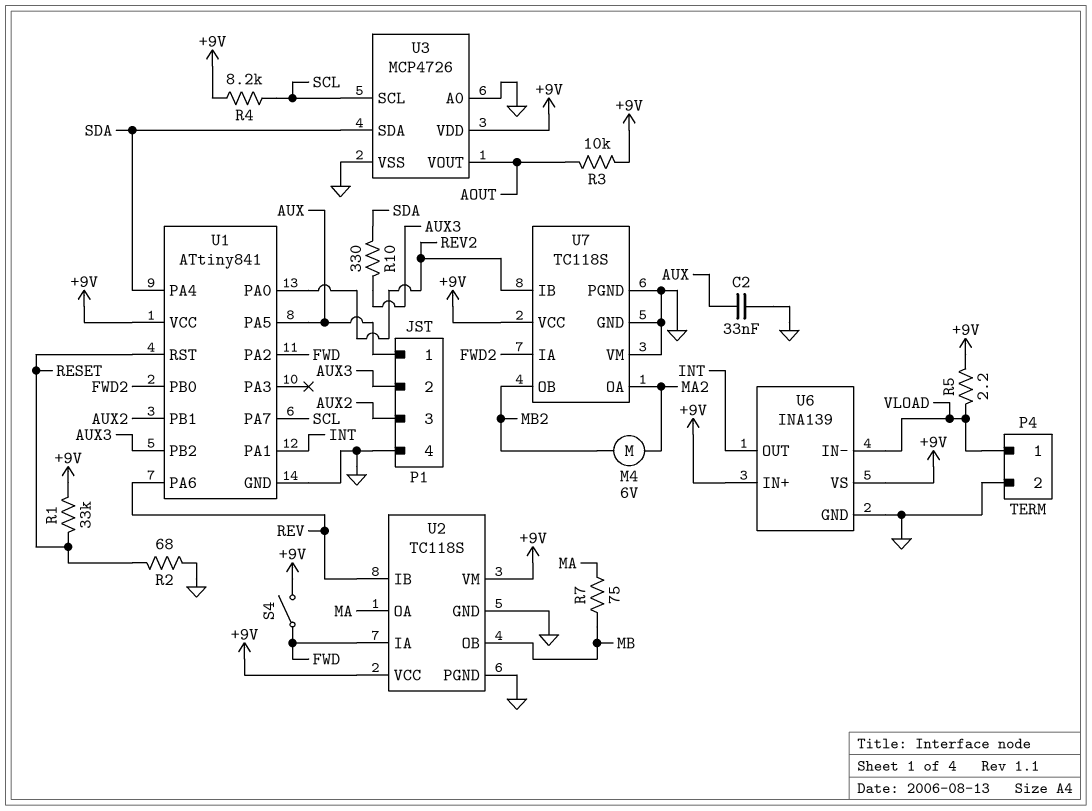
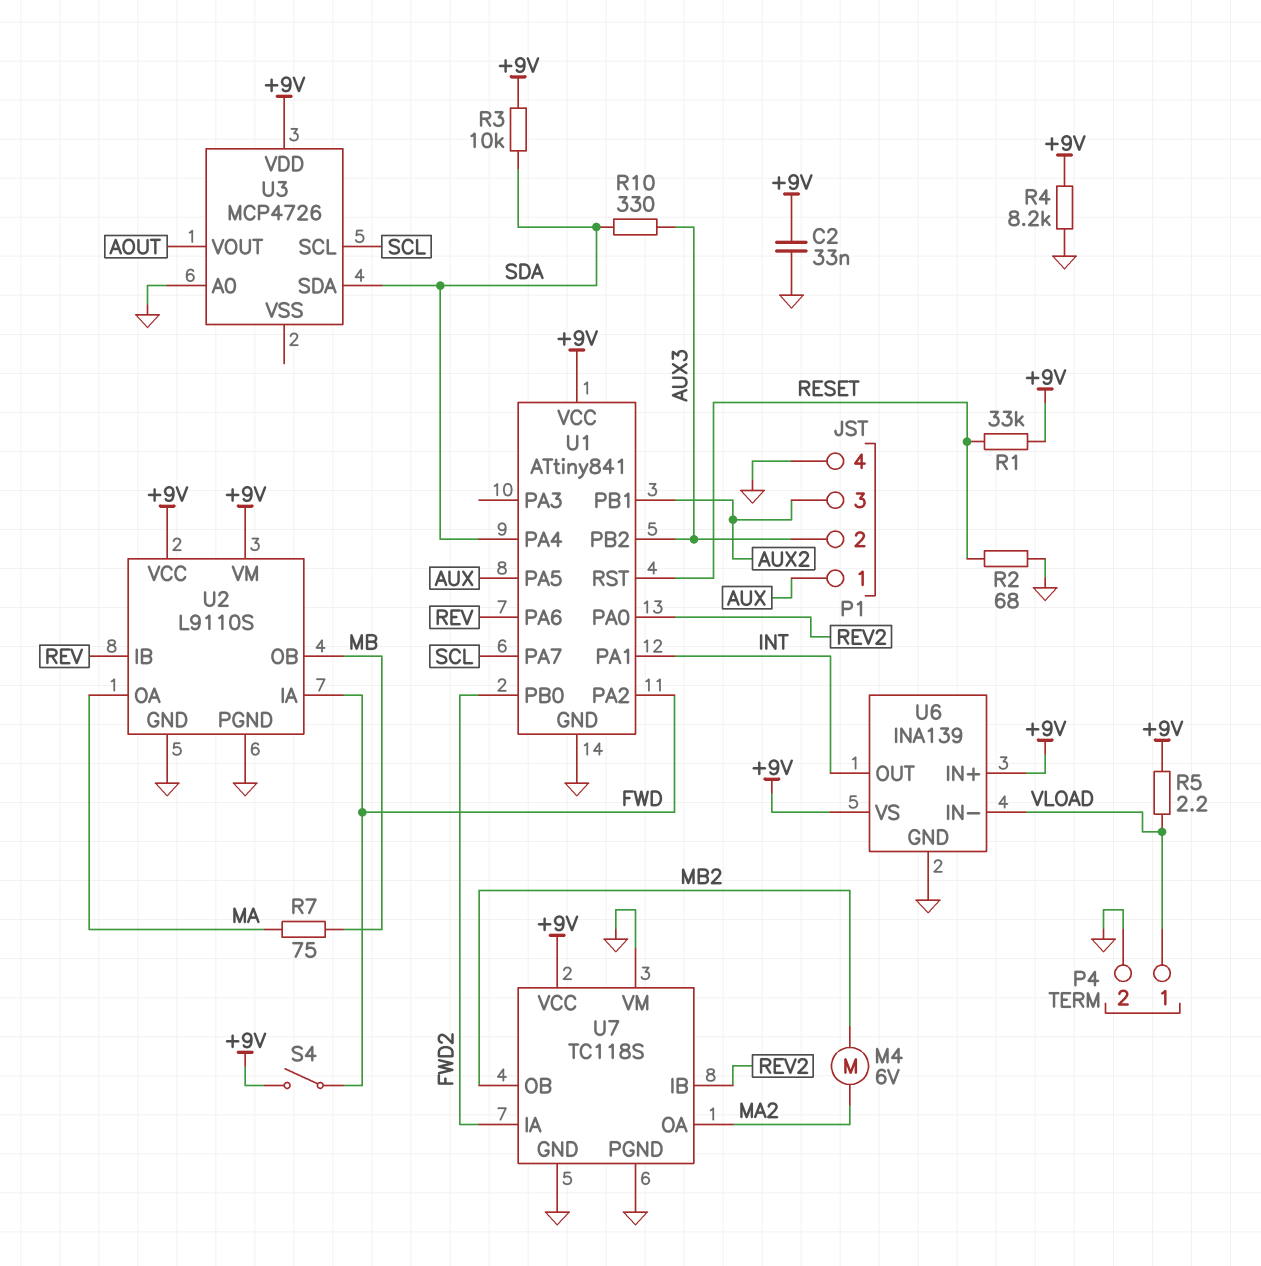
C2: 33nF (AUX, GND) -> 33nF (+9V, GND)
R3: 10k (+9V, AOUT) -> 10k (+9V, SDA)
R4: 8.2k (+9V, SCL) -> 8.2k (+9V, GND)
U2: TC118S -> L9110S
U3 pin VSS: GND -> none

